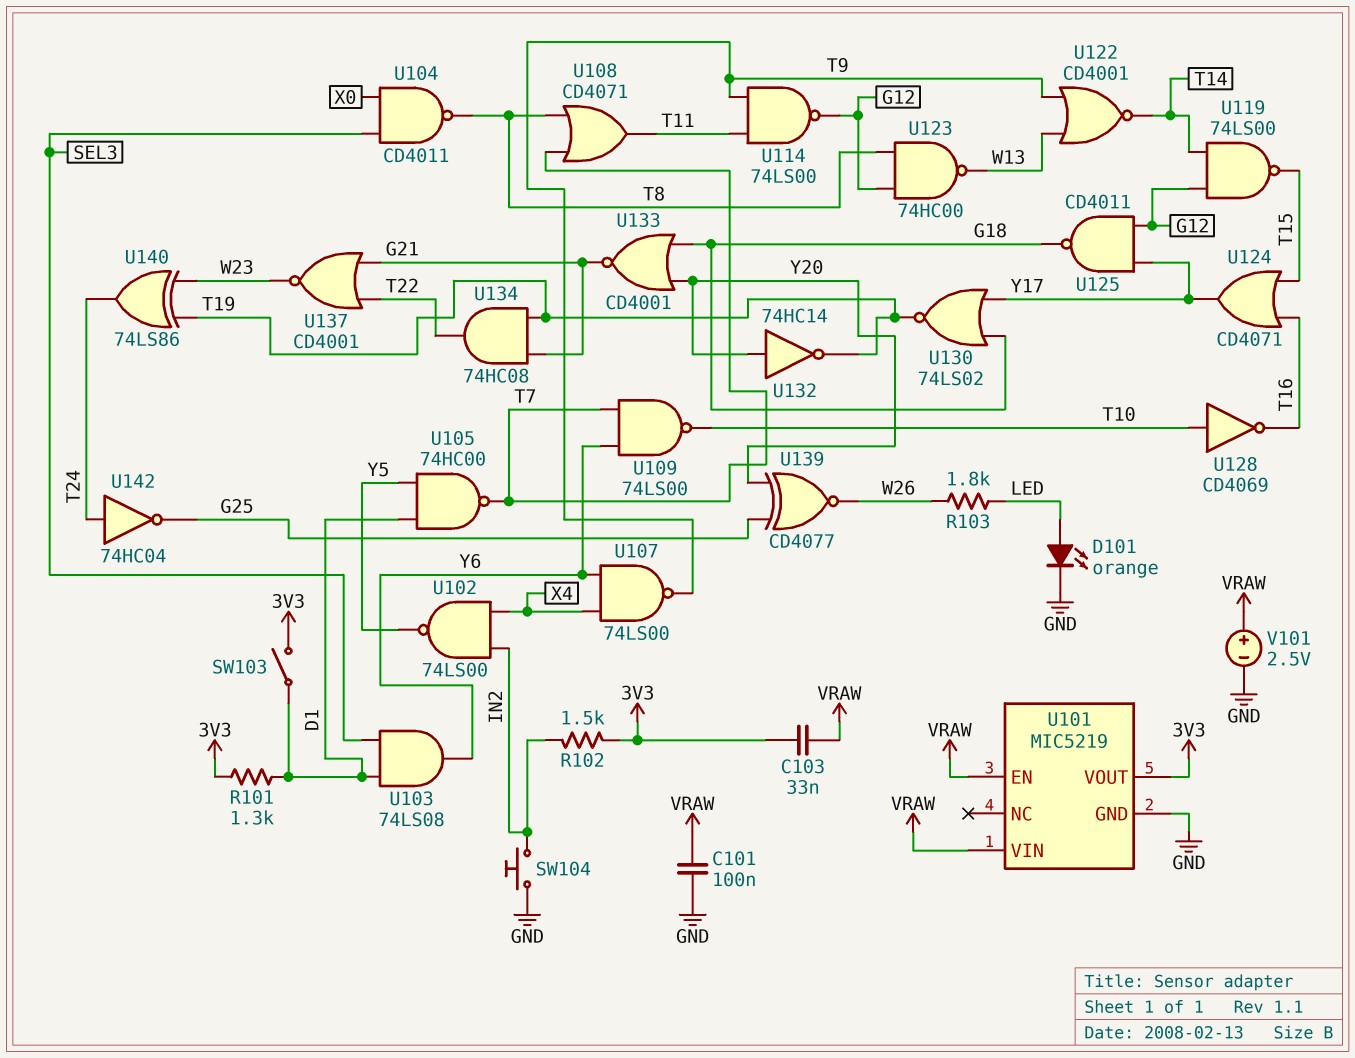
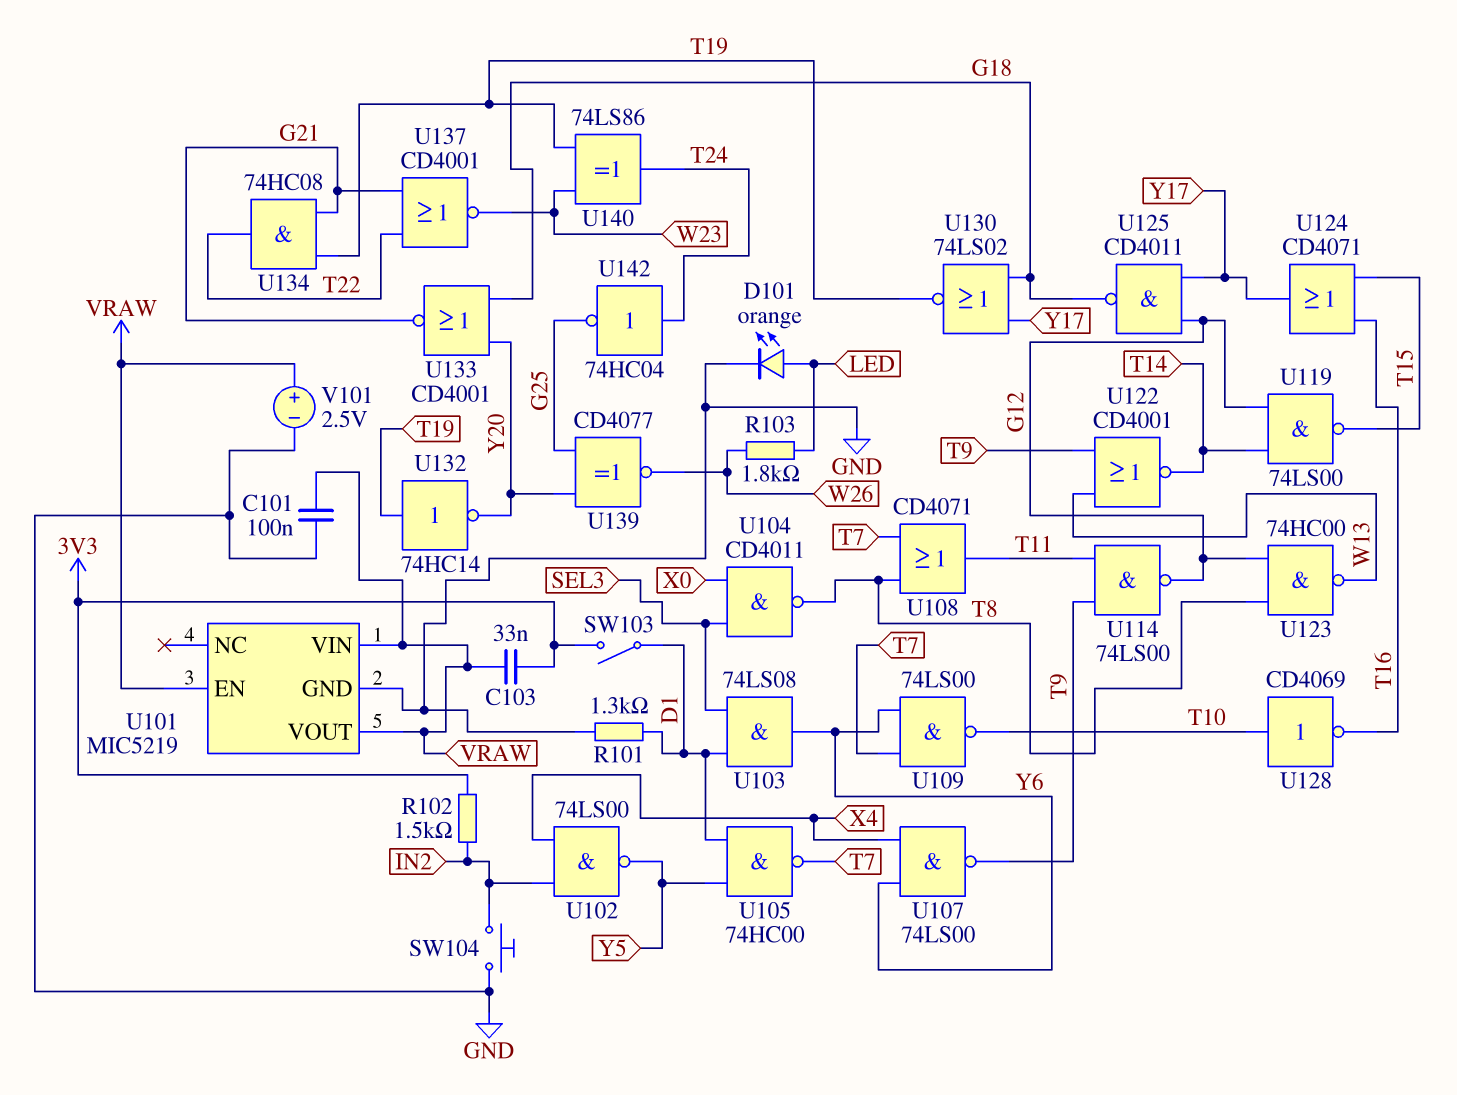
R101: 1.3k (3V3, D1) -> 1.3k (D1, GND)
U101 pin VOUT: 3V3 -> VRAW
U132: NOT 74HC14 (in Y20, out T19) -> NOT 74HC14 (in T19, out Y20)

